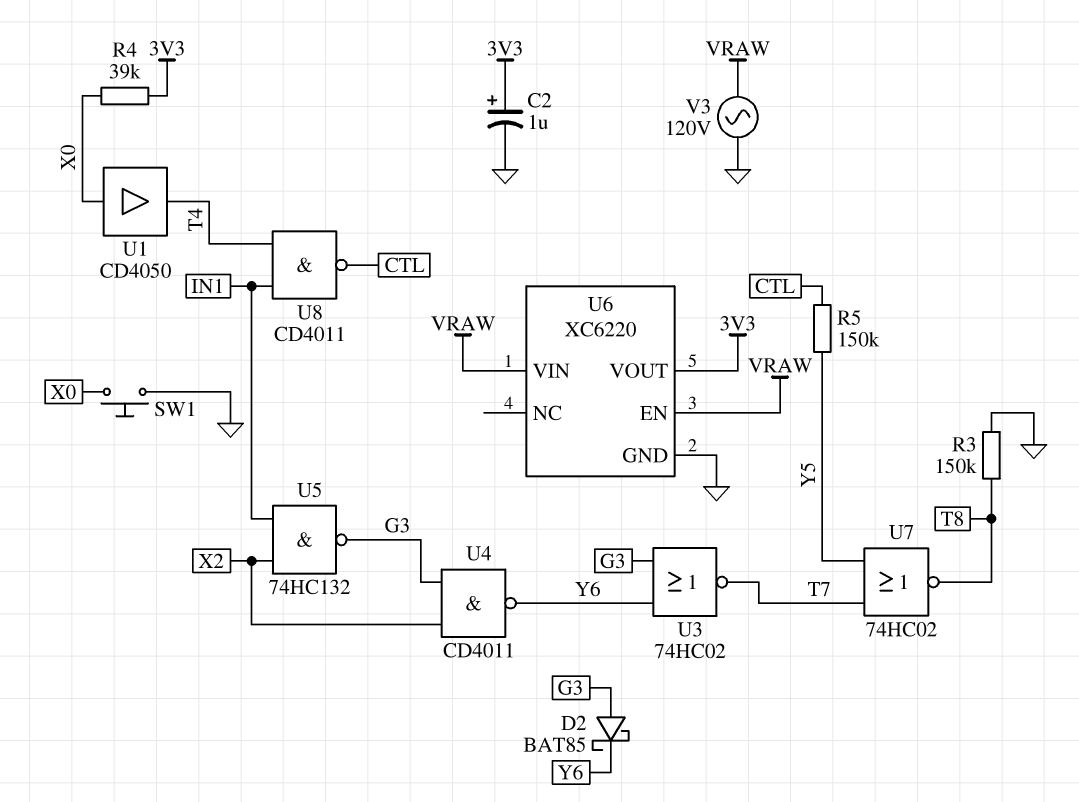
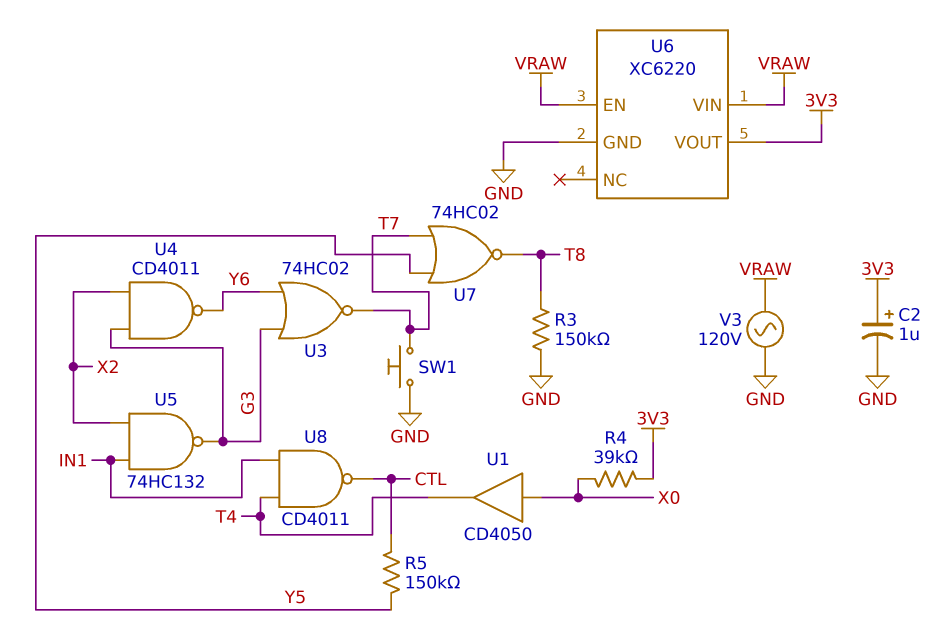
D2: schottky BAT85 (A G3, K Y6) -> none
SW1: button (GND, X0) -> button (GND, T7)

